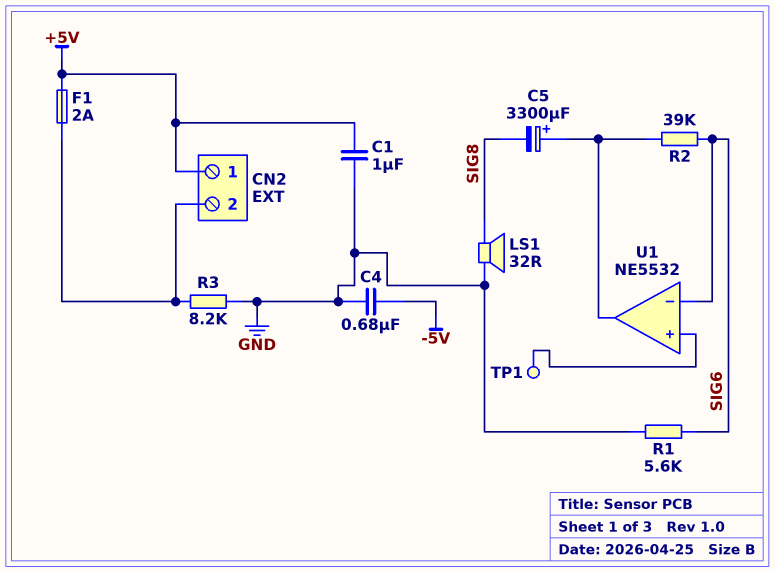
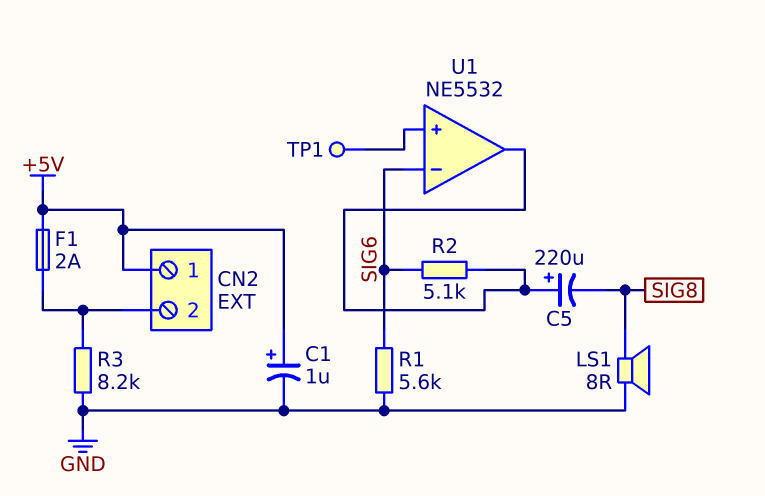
C1: 1uF (+5V, GND) -> 1uF (plus +5V, minus GND)
C4: 680nF (-5V, GND) -> none
C5: 3300uF (plus U1/out, minus SIG8) -> 220uF (plus U1/out, minus SIG8)
LS1: speaker 32R (GND, SIG8) -> speaker 8R (GND, SIG8)
R2: 39k (SIG6, U1/out) -> 5.1k (SIG6, U1/out)

